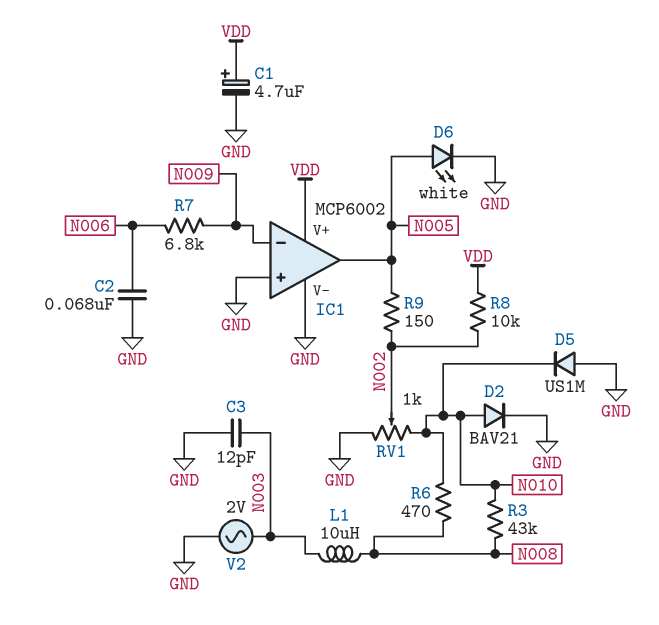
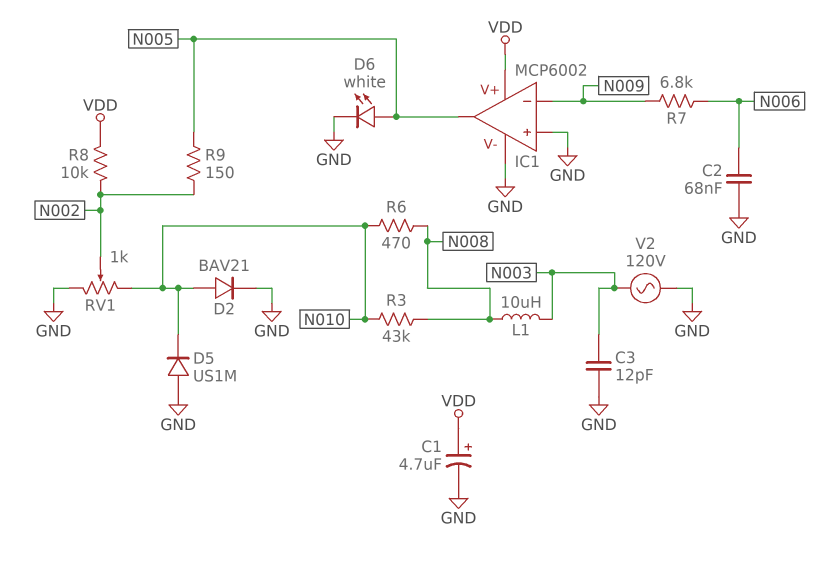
V2: AC 2V (GND, N003) -> AC 120V (GND, N003)

